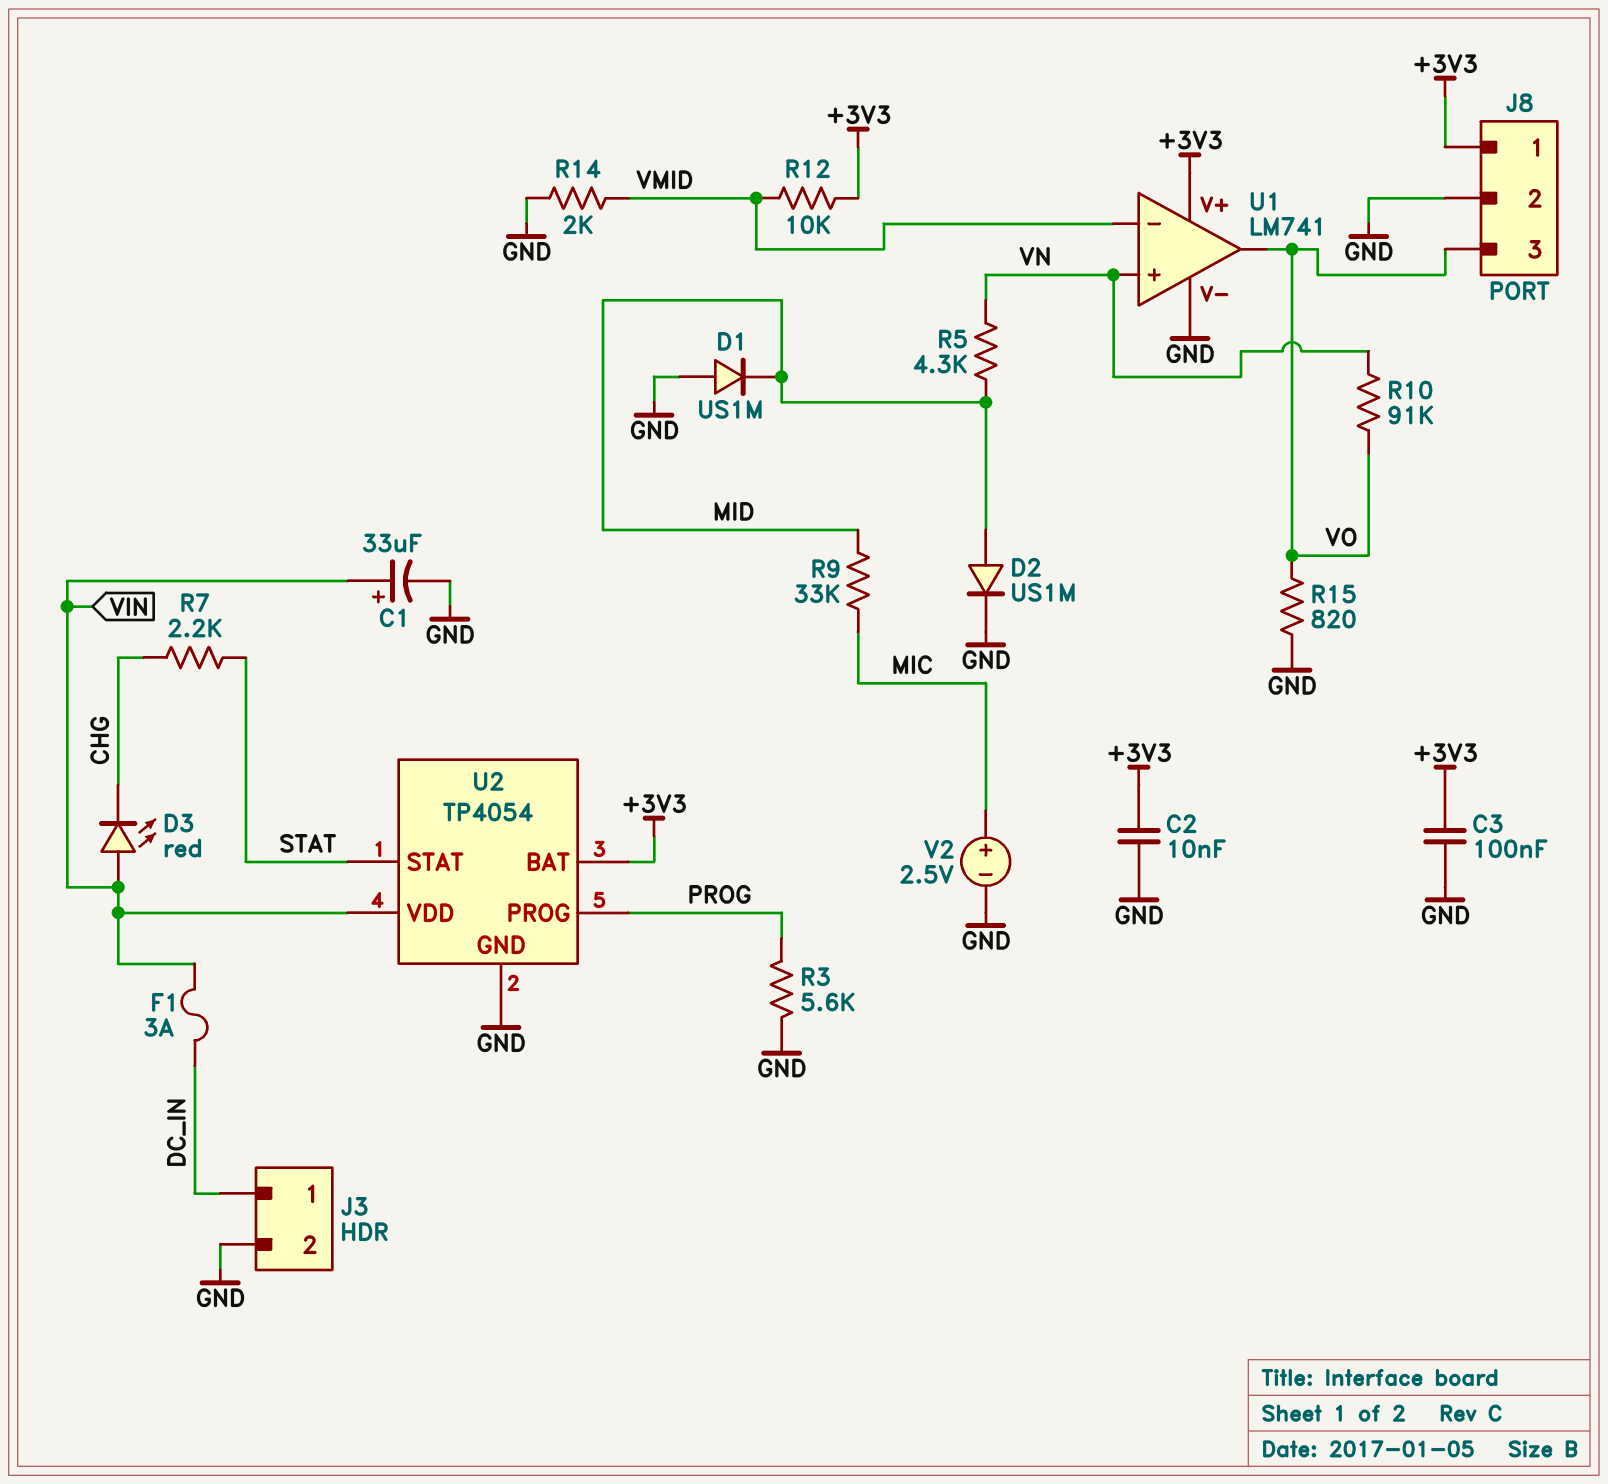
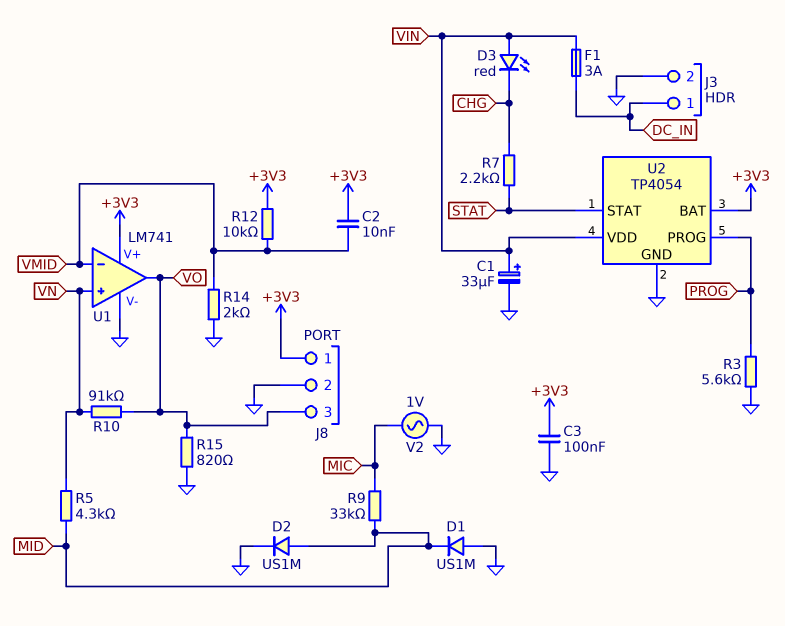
C2: 10nF (+3V3, GND) -> 10nF (+3V3, VMID)
V2: 2.5V (plus MIC, minus GND) -> AC 1V (GND, MIC)

